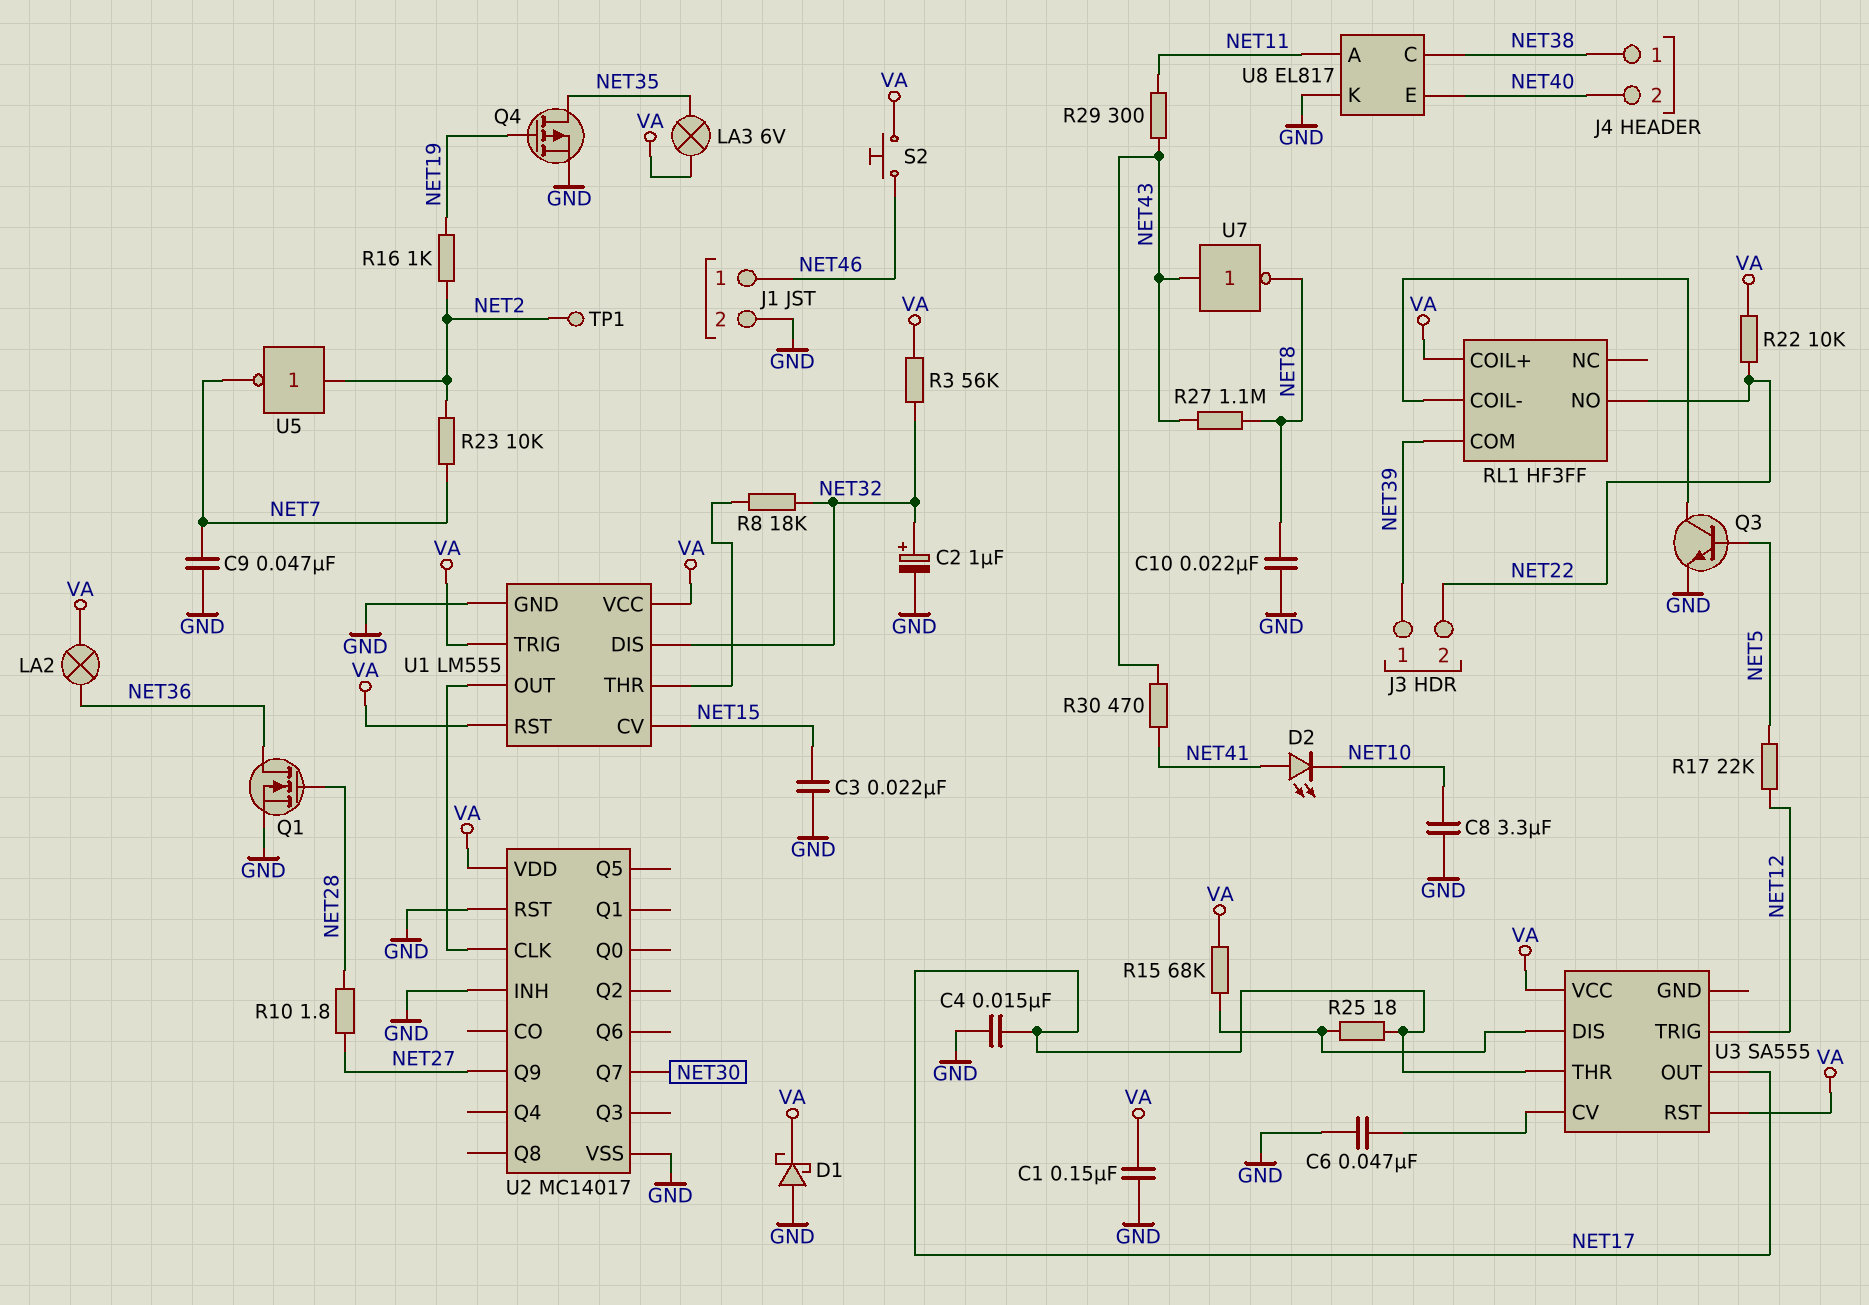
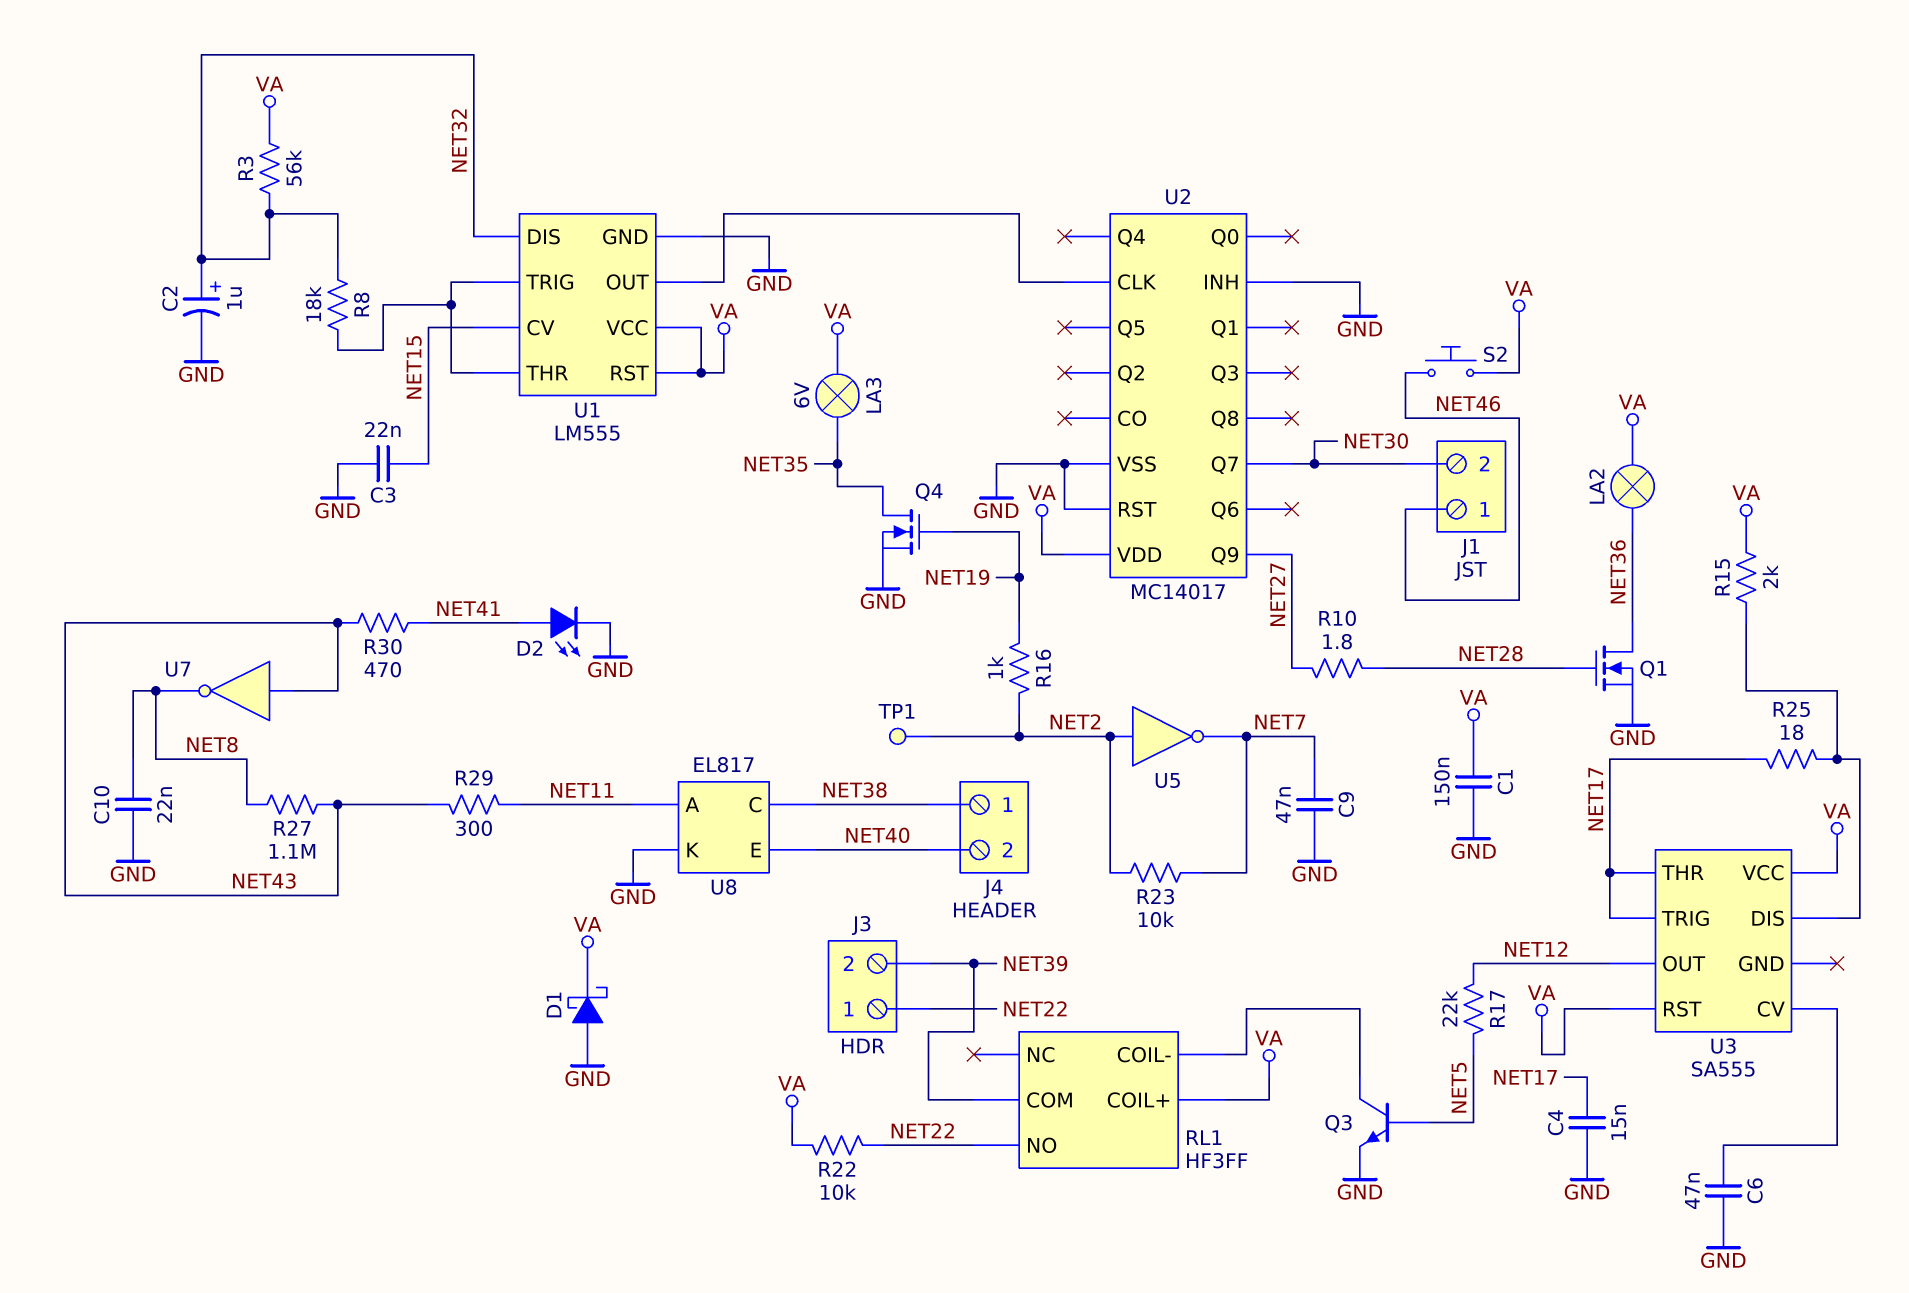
C8: 3.3uF (GND, NET10) -> none
D2: LED (A NET41, K NET10) -> LED (A NET41, K GND)
J1 pin 2: GND -> NET30
J3 pin 1: NET39 -> NET22
J3 pin 2: NET22 -> NET39
Q4: PMOS (G NET19, D NET35, S GND) -> NMOS (G NET19, D NET35, S GND)
R15: 68k (U3/DIS, VA) -> 2k (U3/DIS, VA)
U1 pin TRIG: VA -> U1/THR
U3 pin OUT: NET17 -> NET12
U3 pin TRIG: NET12 -> NET17

